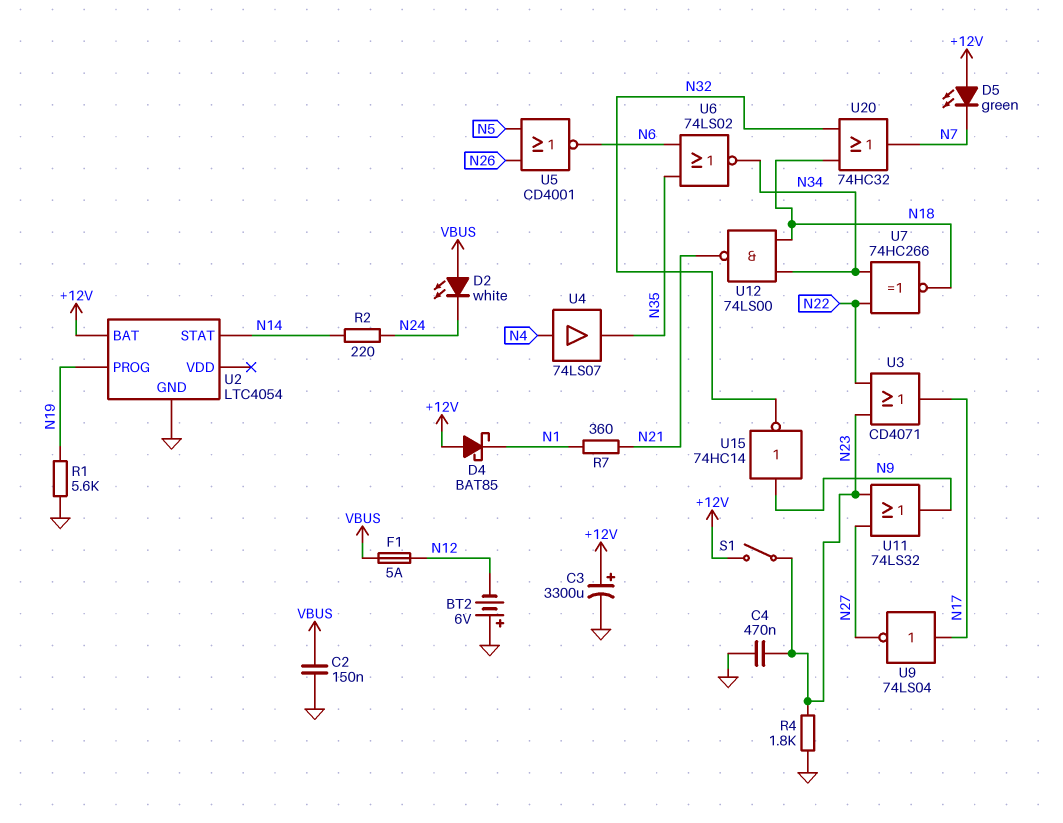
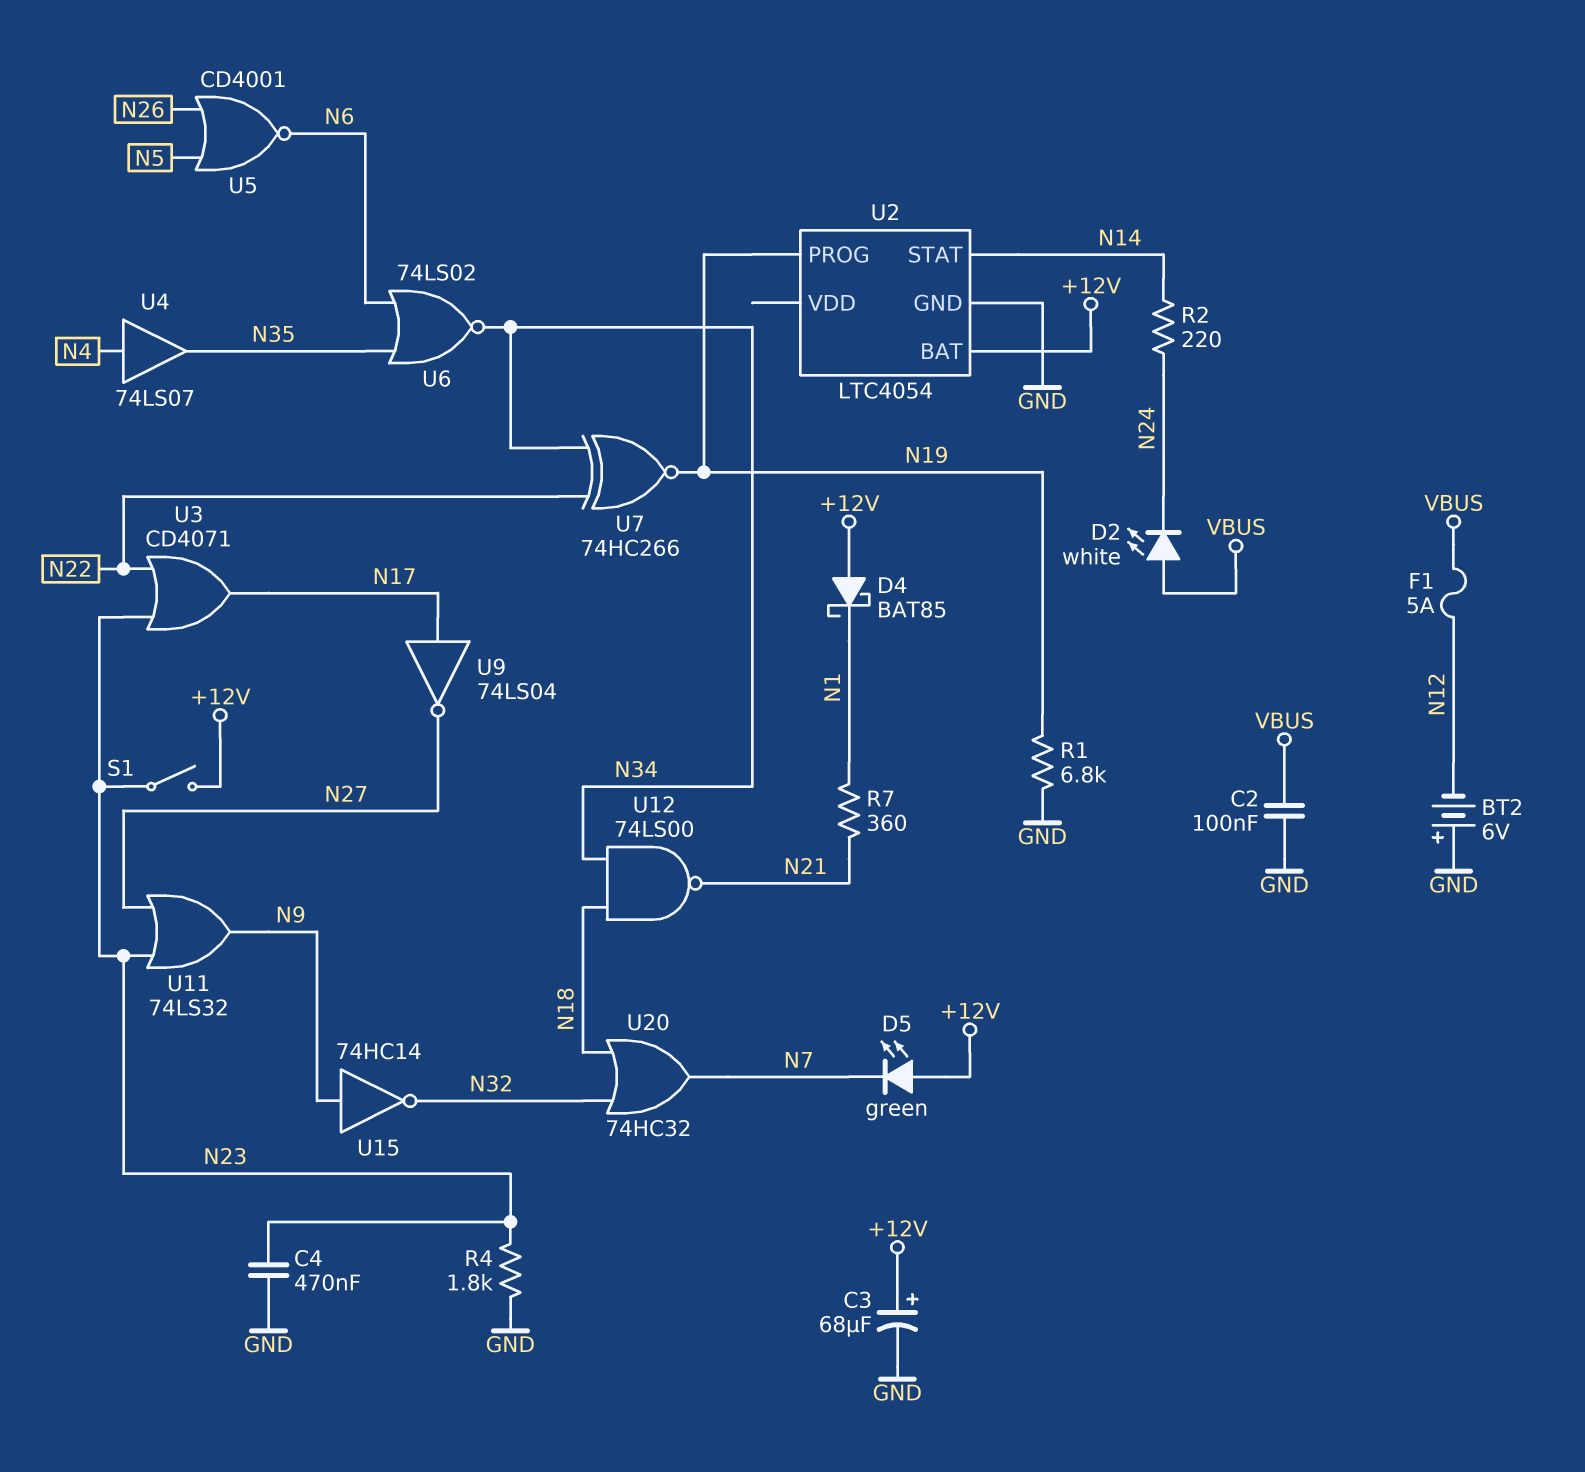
C2: 150nF (GND, VBUS) -> 100nF (GND, VBUS)
C3: 3300uF (plus +12V, minus GND) -> 68uF (plus +12V, minus GND)
R1: 5.6k (GND, N19) -> 6.8k (GND, N19)
U7: XNOR 74HC266 (in N22, in N34, out N18) -> XNOR 74HC266 (in N22, in N34, out N19)

